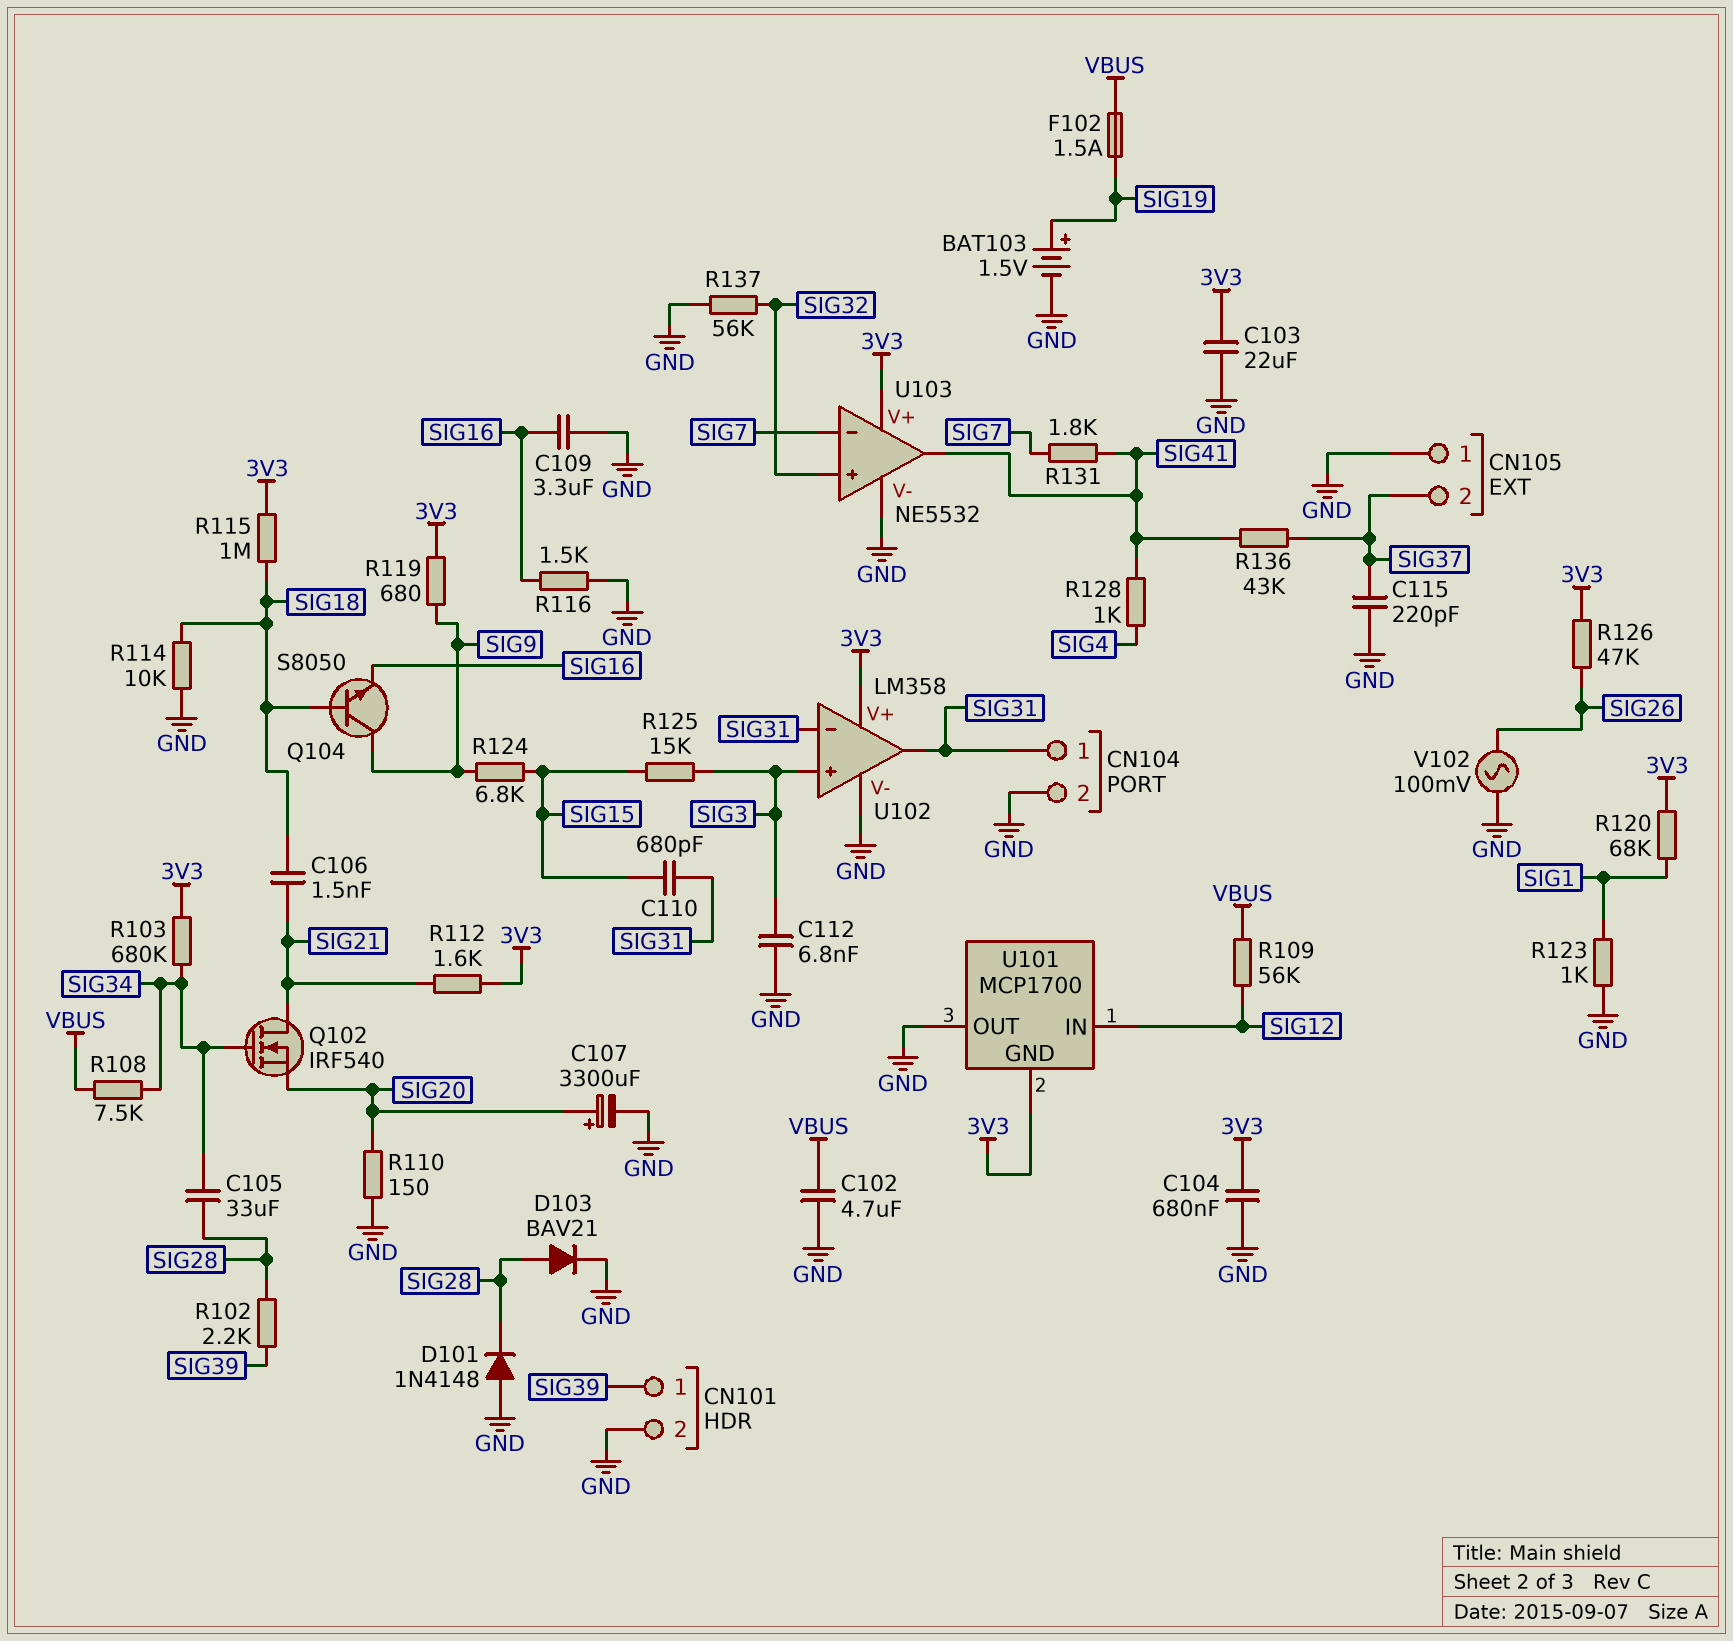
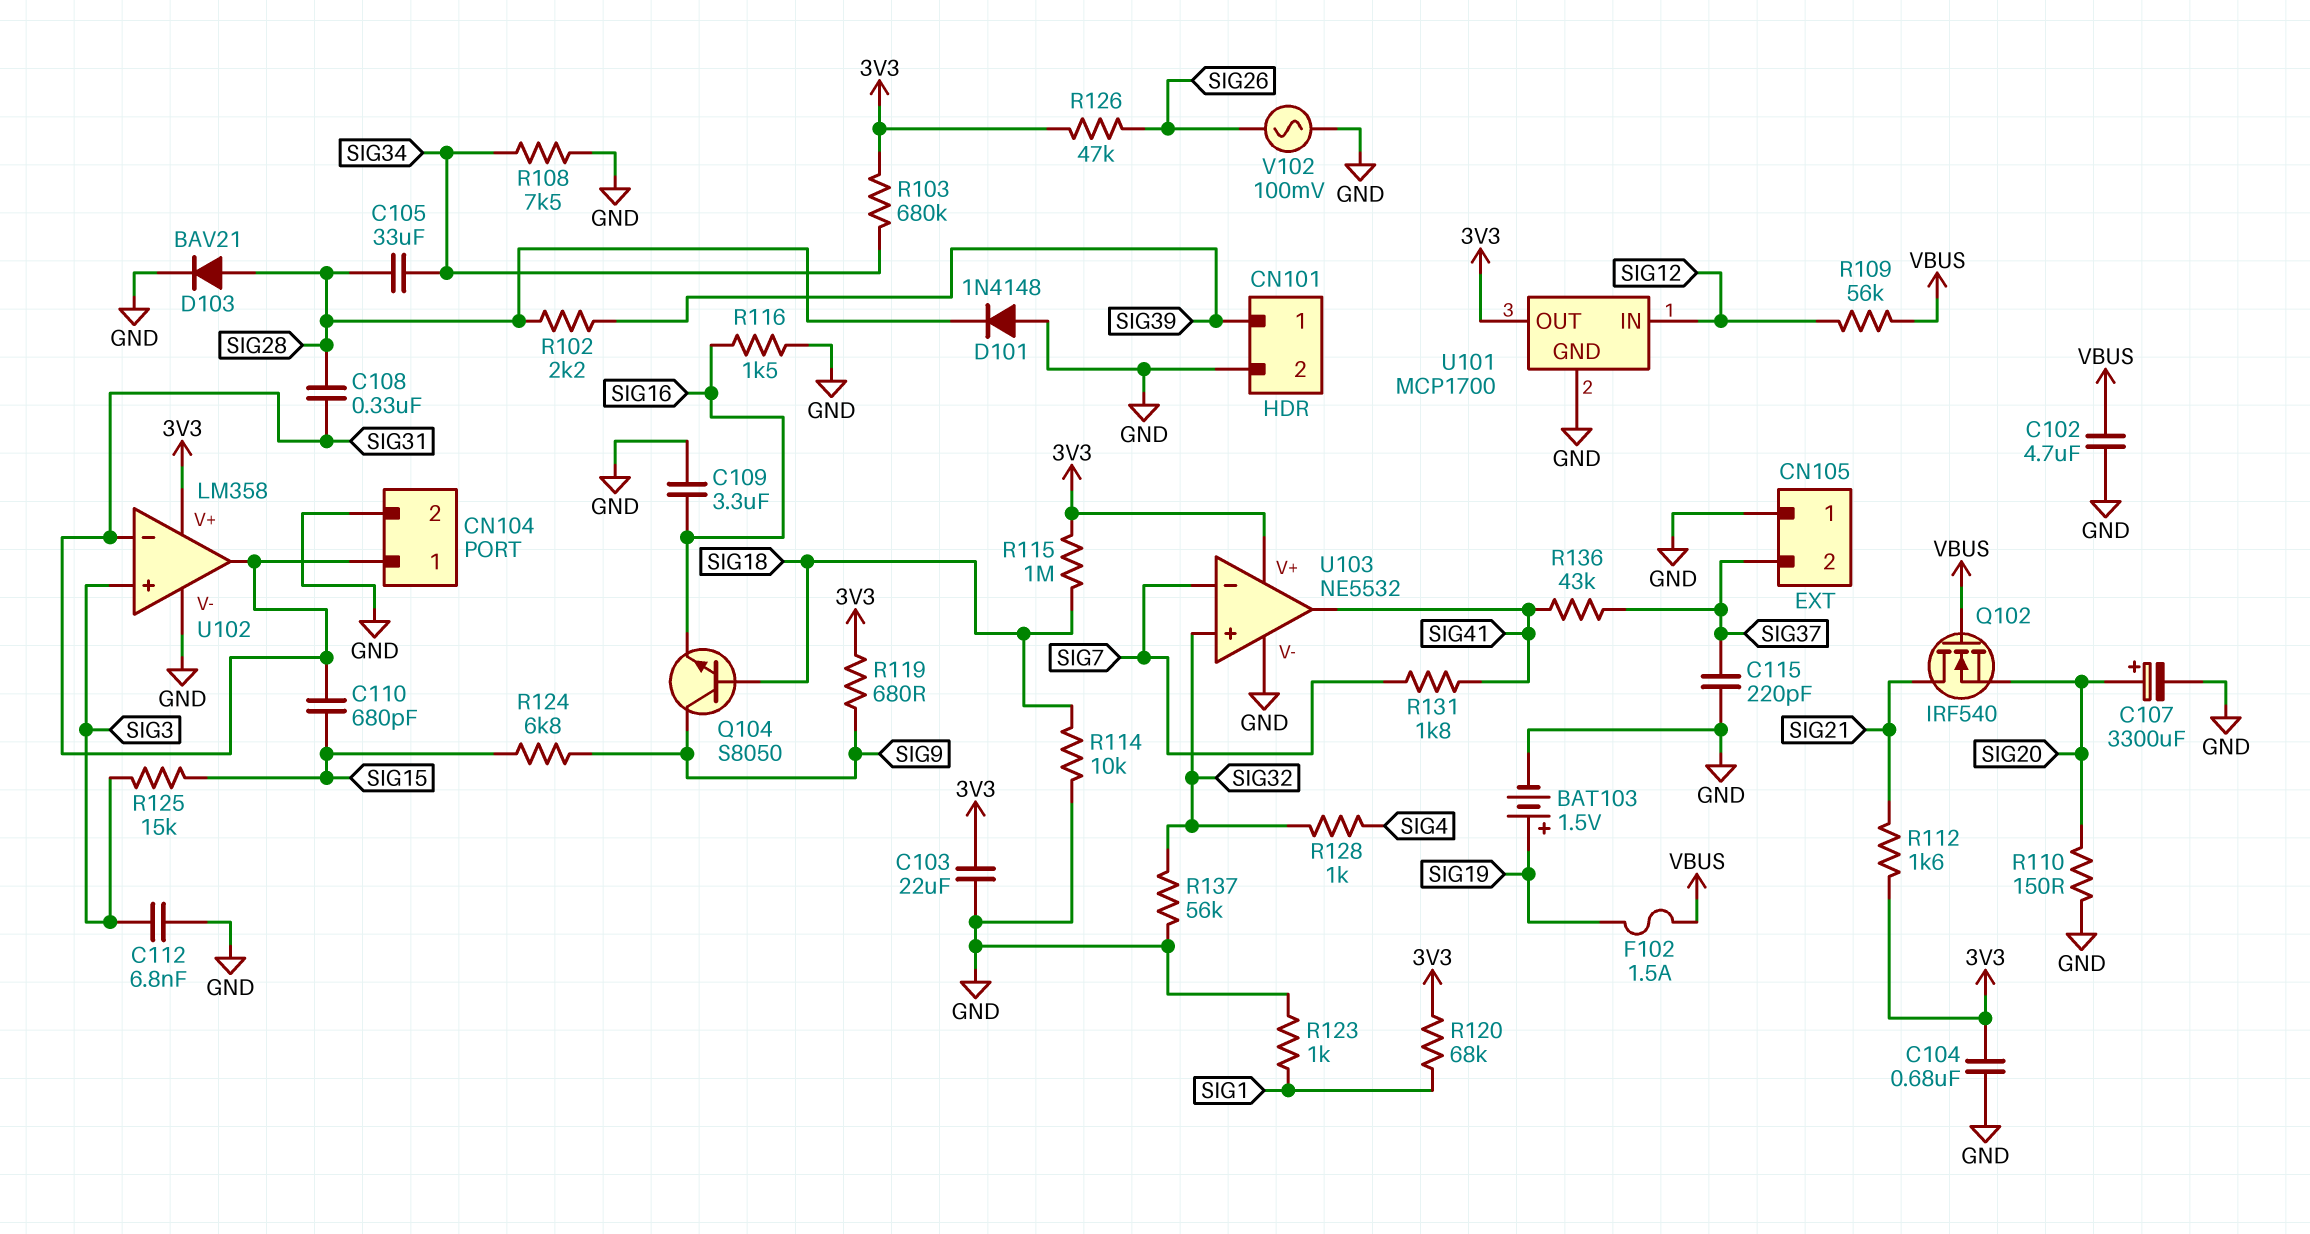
C106: 1.5nF (SIG18, SIG21) -> none
C108: none -> 330nF (SIG28, SIG31)
Q102: NMOS IRF540 (G SIG34, D SIG21, S SIG20) -> NMOS IRF540 (G VBUS, D SIG21, S SIG20)
R108: 7.5k (SIG34, VBUS) -> 7.5k (GND, SIG34)
R128: 1k (SIG4, SIG41) -> 1k (SIG4, SIG32)
U101 pin GND: 3V3 -> GND
U101 pin OUT: GND -> 3V3

